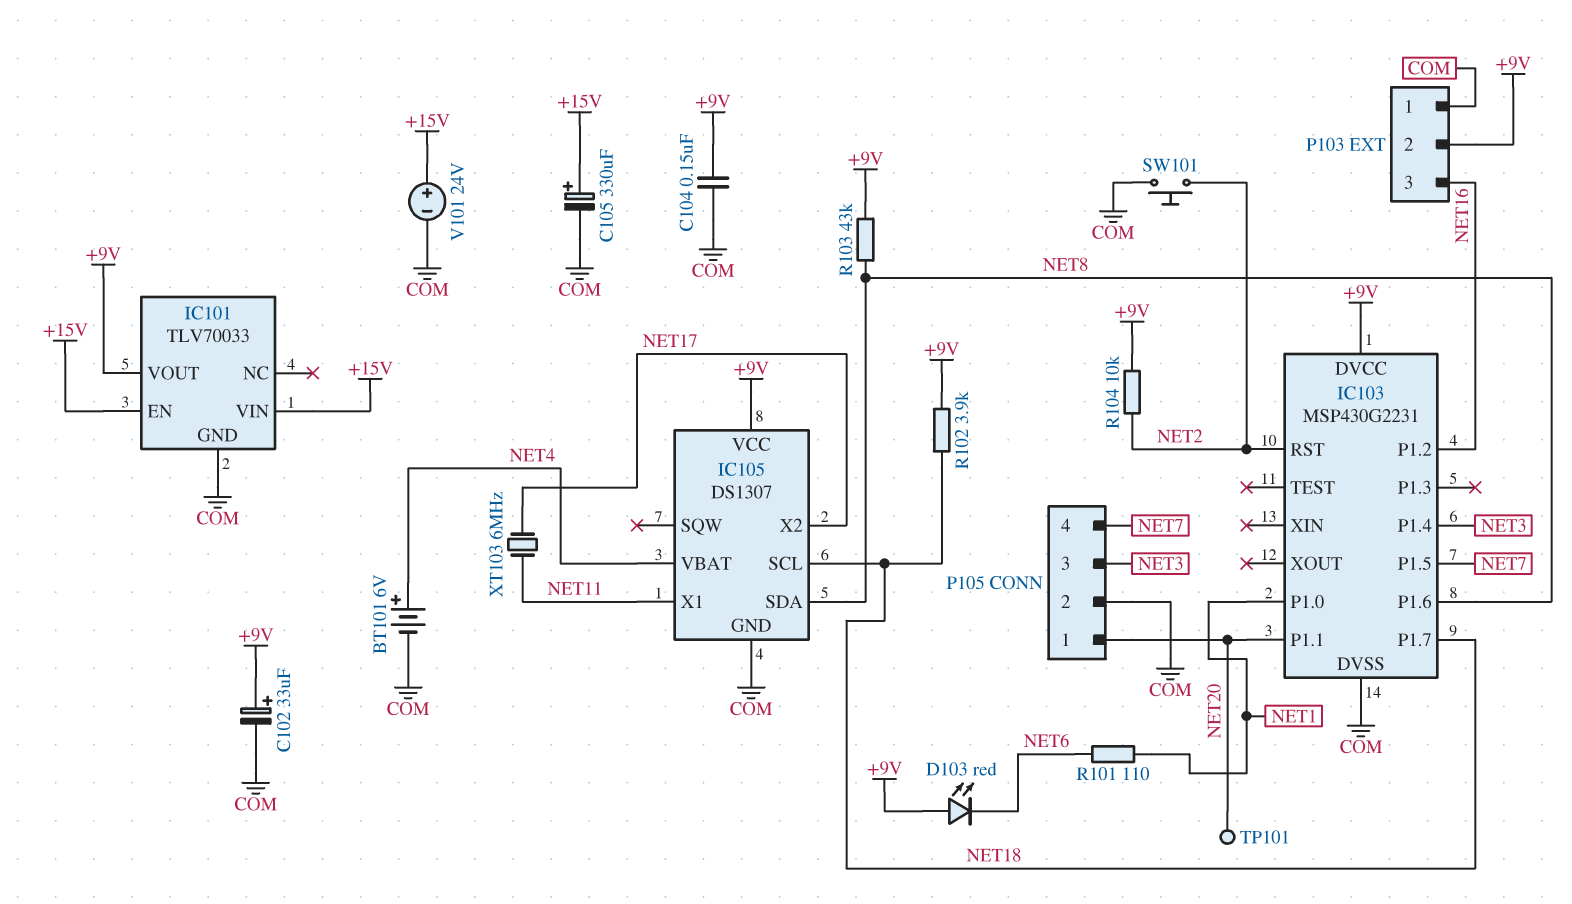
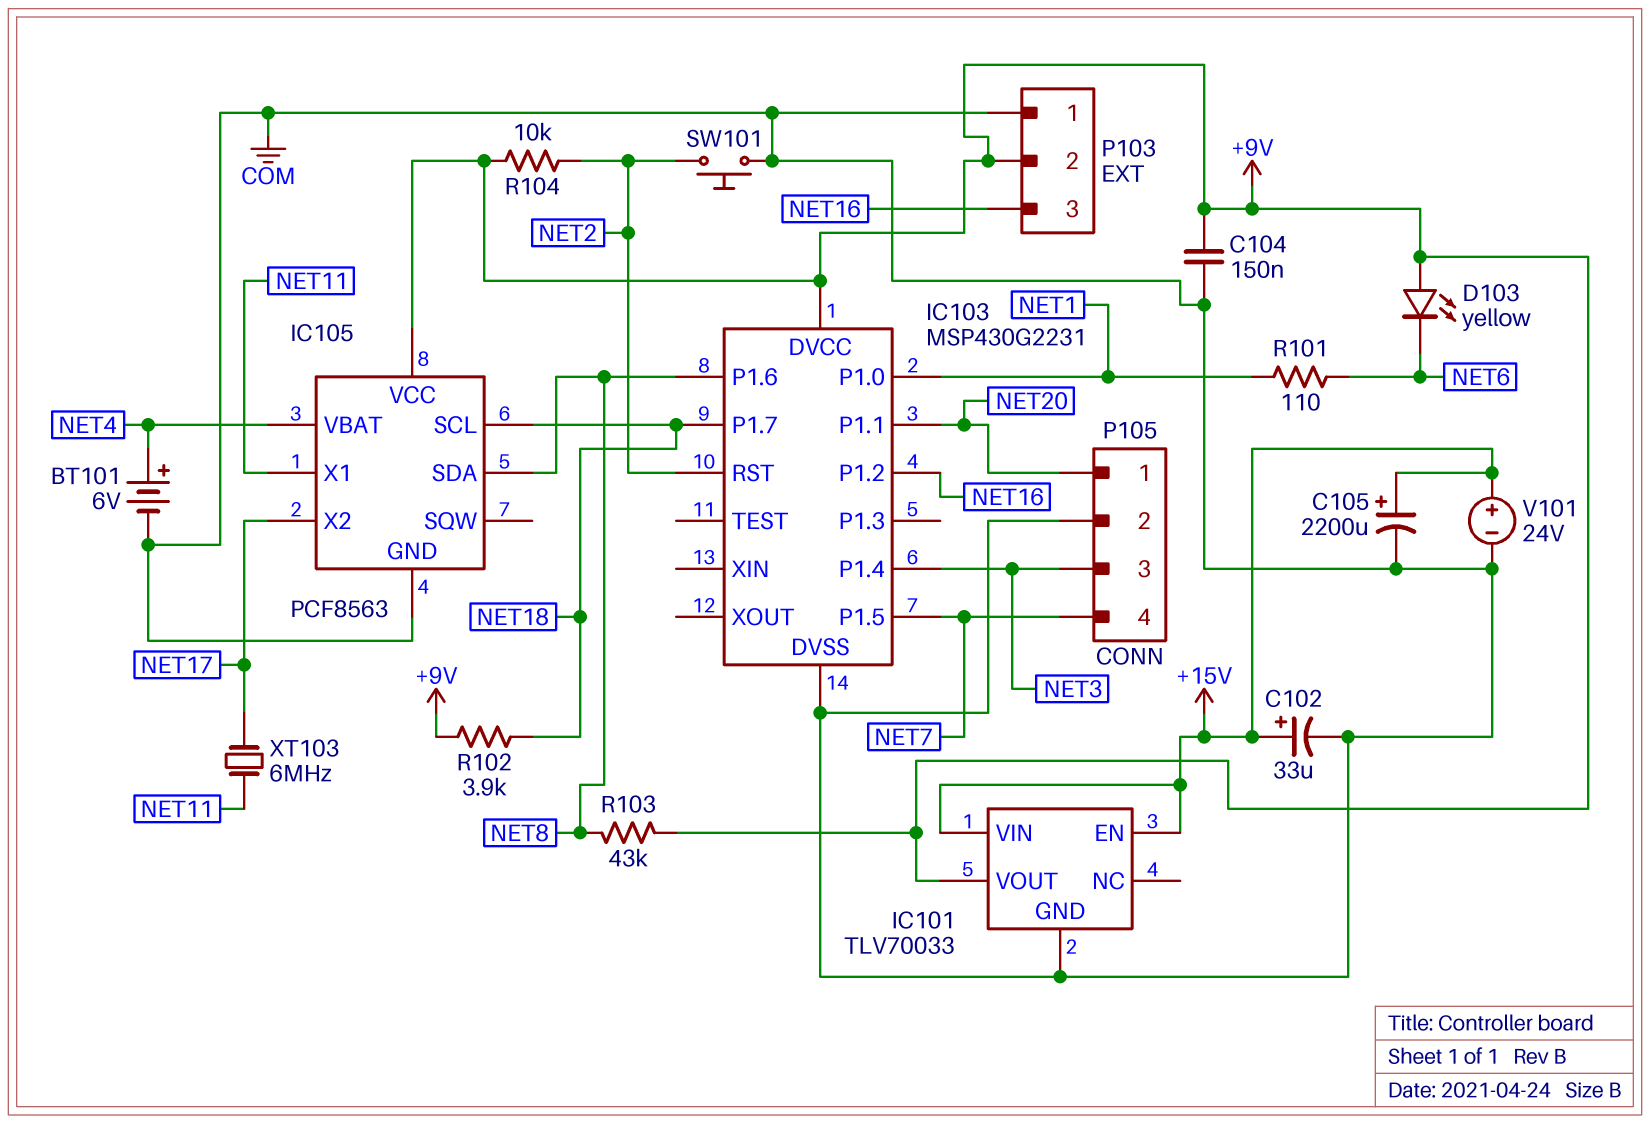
C102: 33uF (plus +9V, minus COM) -> 33uF (plus +15V, minus COM)
C105: 330uF (plus +15V, minus COM) -> 2200uF (plus +15V, minus COM)
D103: LED red (A +9V, K NET6) -> LED yellow (A +9V, K NET6)
IC105: DS1307 -> PCF8563
TP101: test point (NET20) -> none

